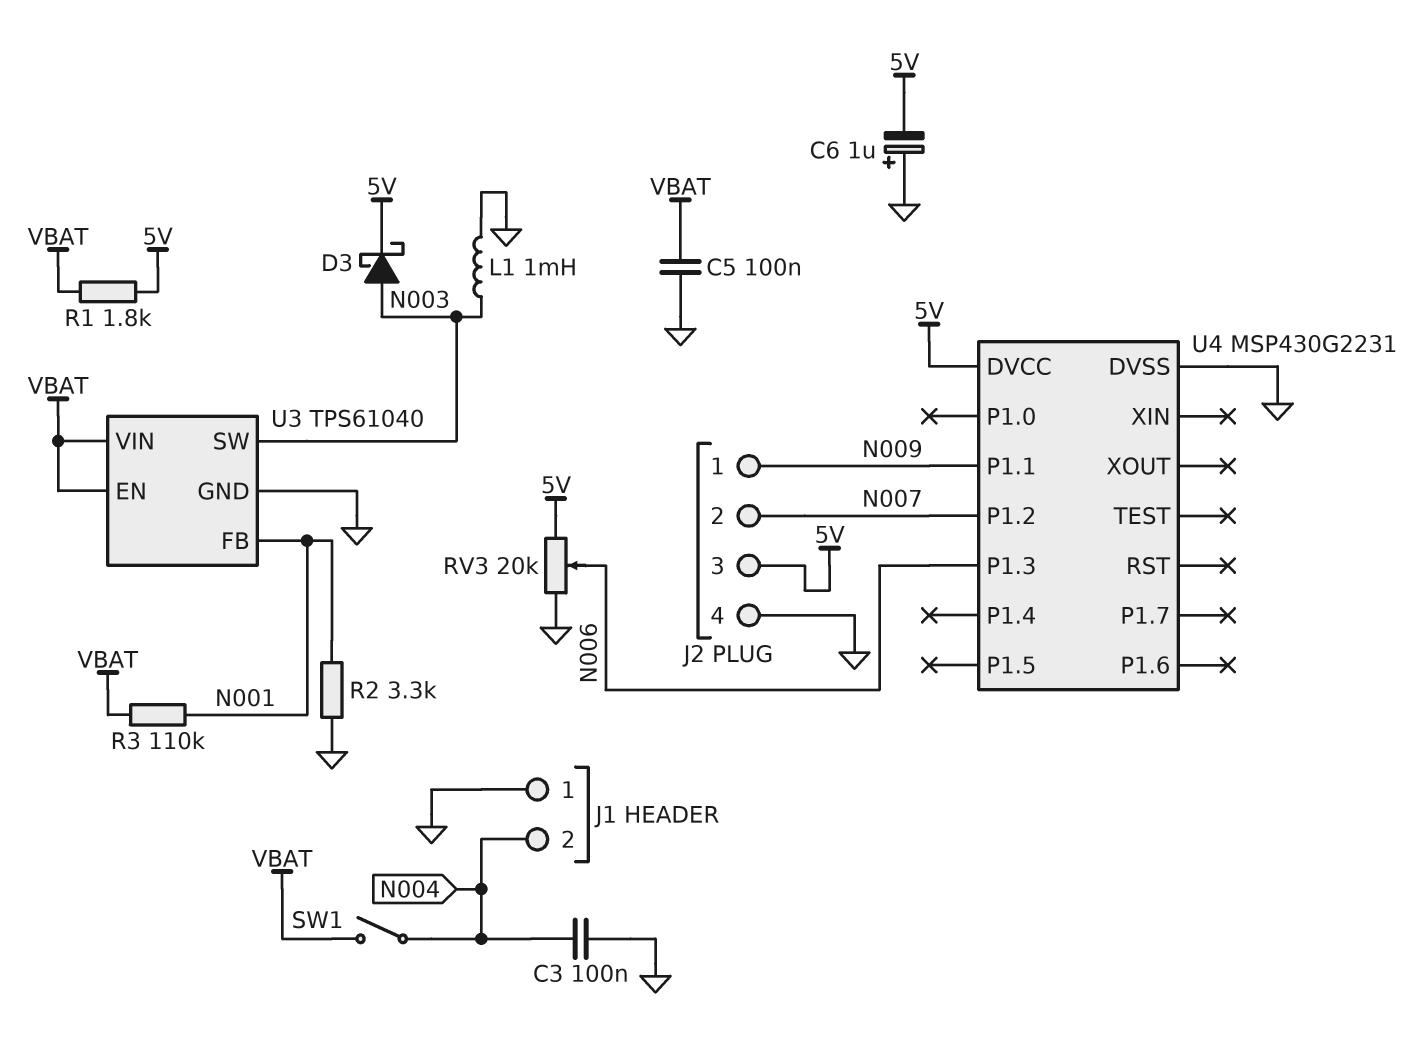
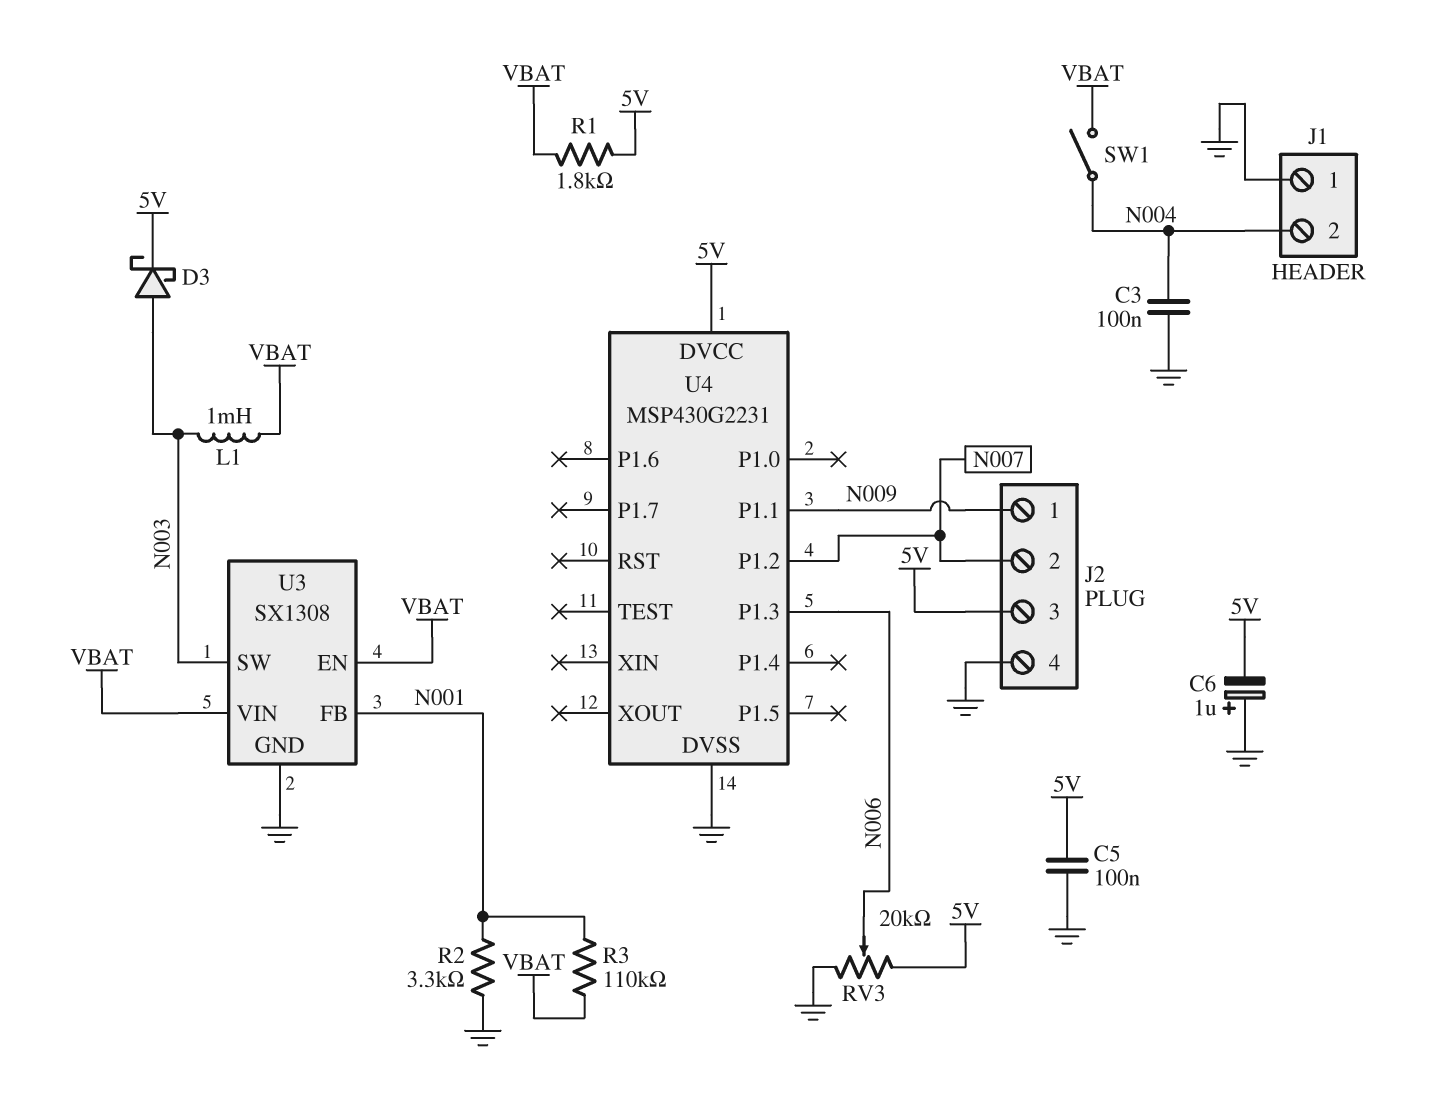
C5: 100nF (GND, VBAT) -> 100nF (5V, GND)
L1: 1mH (GND, N003) -> 1mH (N003, VBAT)
U3: TPS61040 -> SX1308

